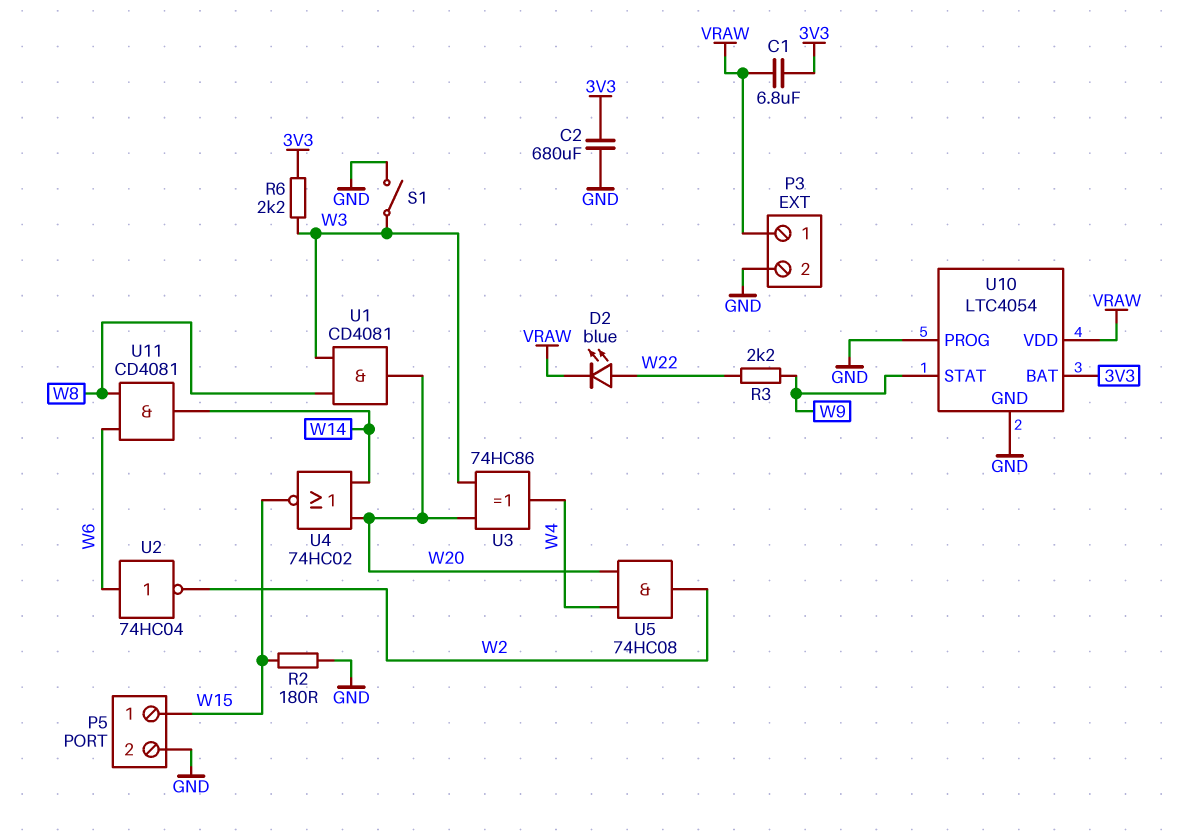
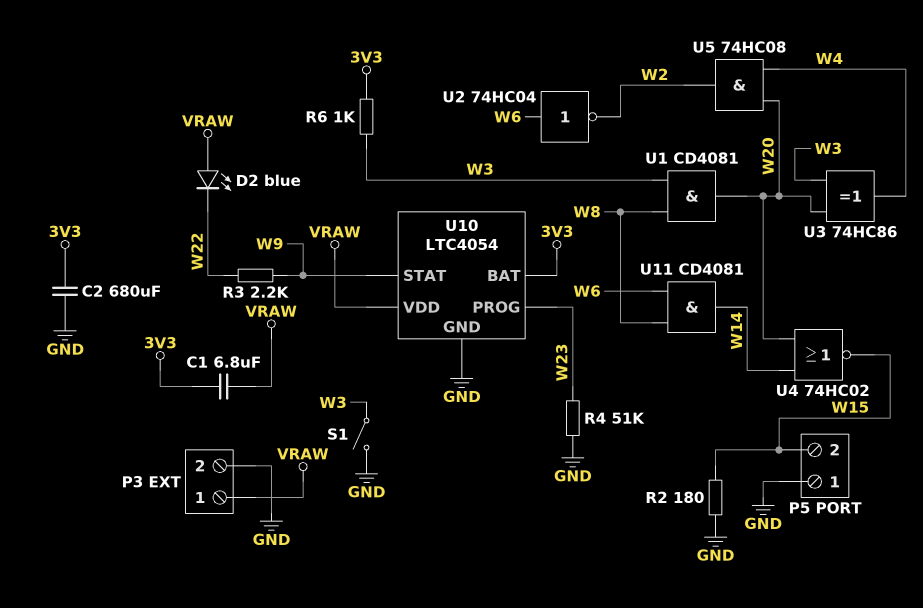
D2: LED blue (A W22, K VRAW) -> LED blue (A VRAW, K W22)
P5 pin 1: W15 -> GND
P5 pin 2: GND -> W15
R4: none -> 51k (GND, W23)
R6: 2.2k (3V3, W3) -> 1k (3V3, W3)
U10 pin PROG: GND -> W23

